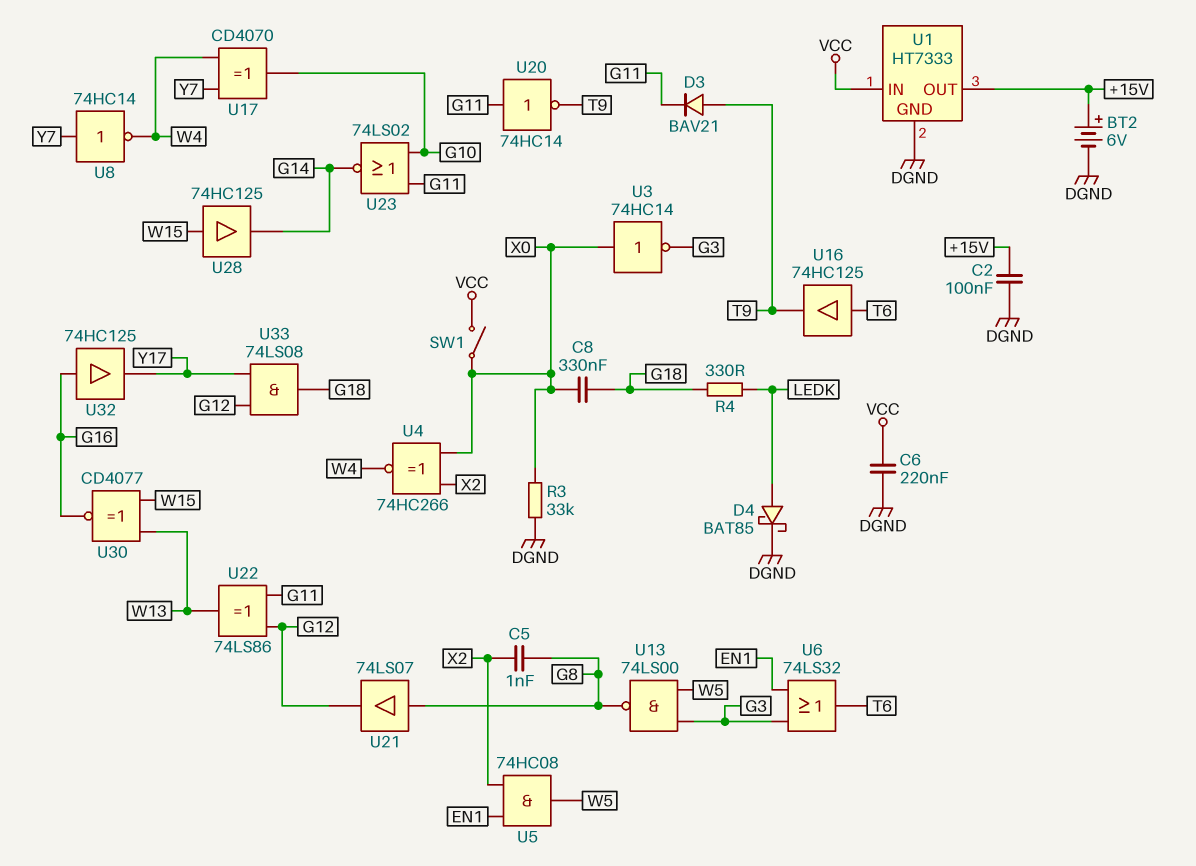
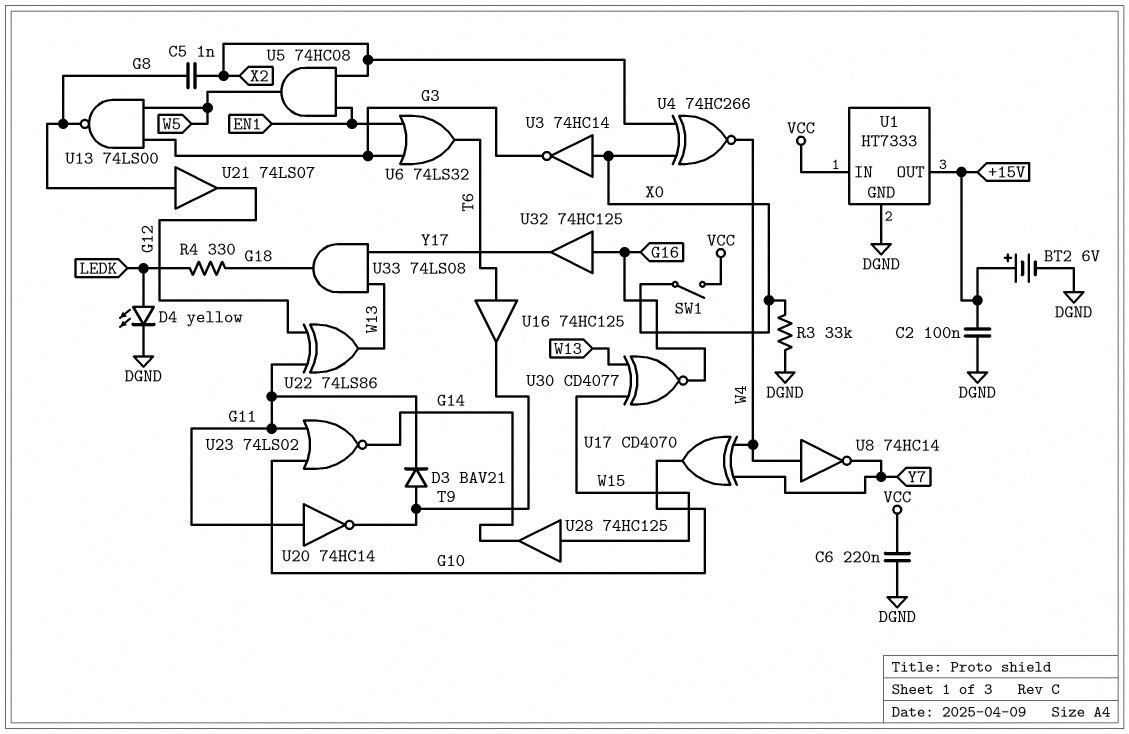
C8: 330nF (G18, X0) -> none
D4: schottky BAT85 (A LEDK, K DGND) -> LED yellow (A LEDK, K DGND)
U8: NOT 74HC14 (in Y7, out W4) -> NOT 74HC14 (in W4, out Y7)
U33: AND 74LS08 (in G12, in Y17, out G18) -> AND 74LS08 (in W13, in Y17, out G18)

